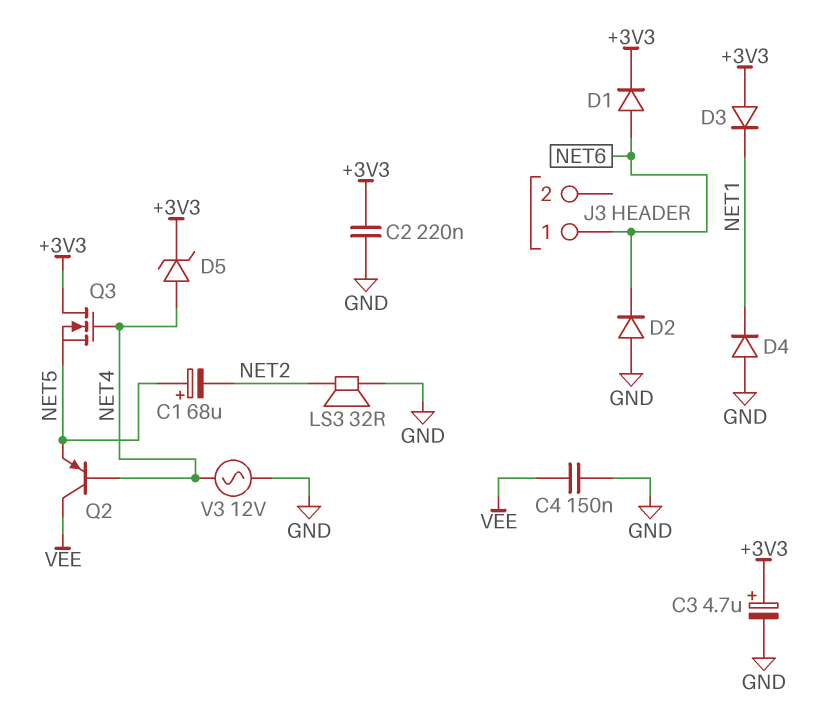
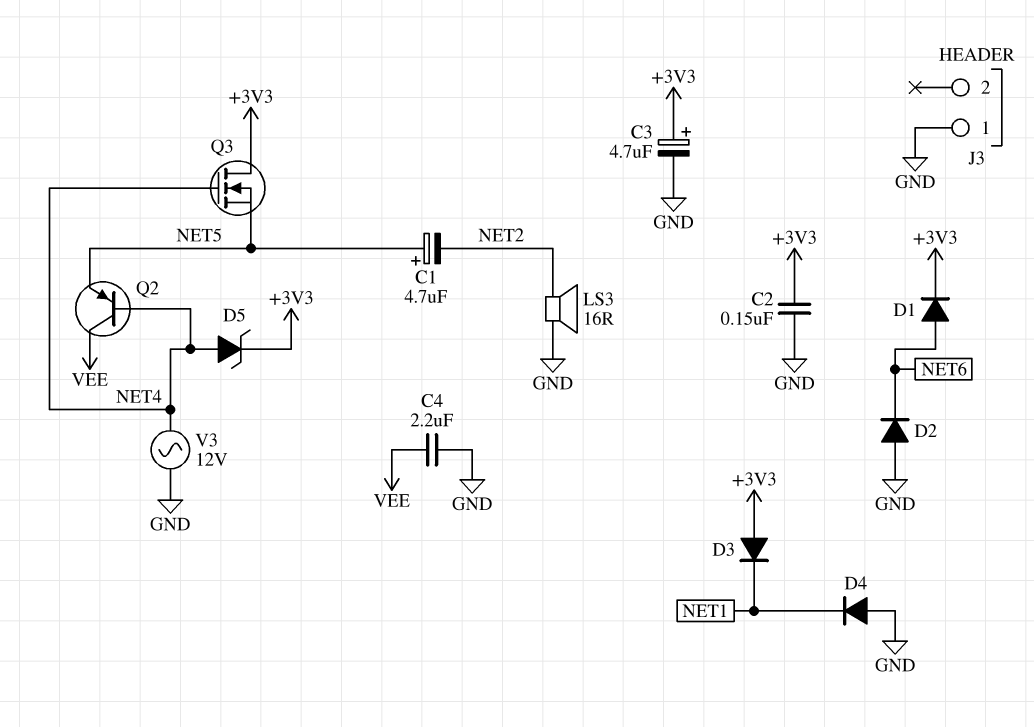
C1: 68uF (plus NET5, minus NET2) -> 4.7uF (plus NET5, minus NET2)
C2: 220nF (+3V3, GND) -> 150nF (+3V3, GND)
C4: 150nF (GND, VEE) -> 2.2uF (GND, VEE)
J3 pin 1: NET6 -> GND
LS3: speaker 32R (GND, NET2) -> speaker 16R (GND, NET2)

